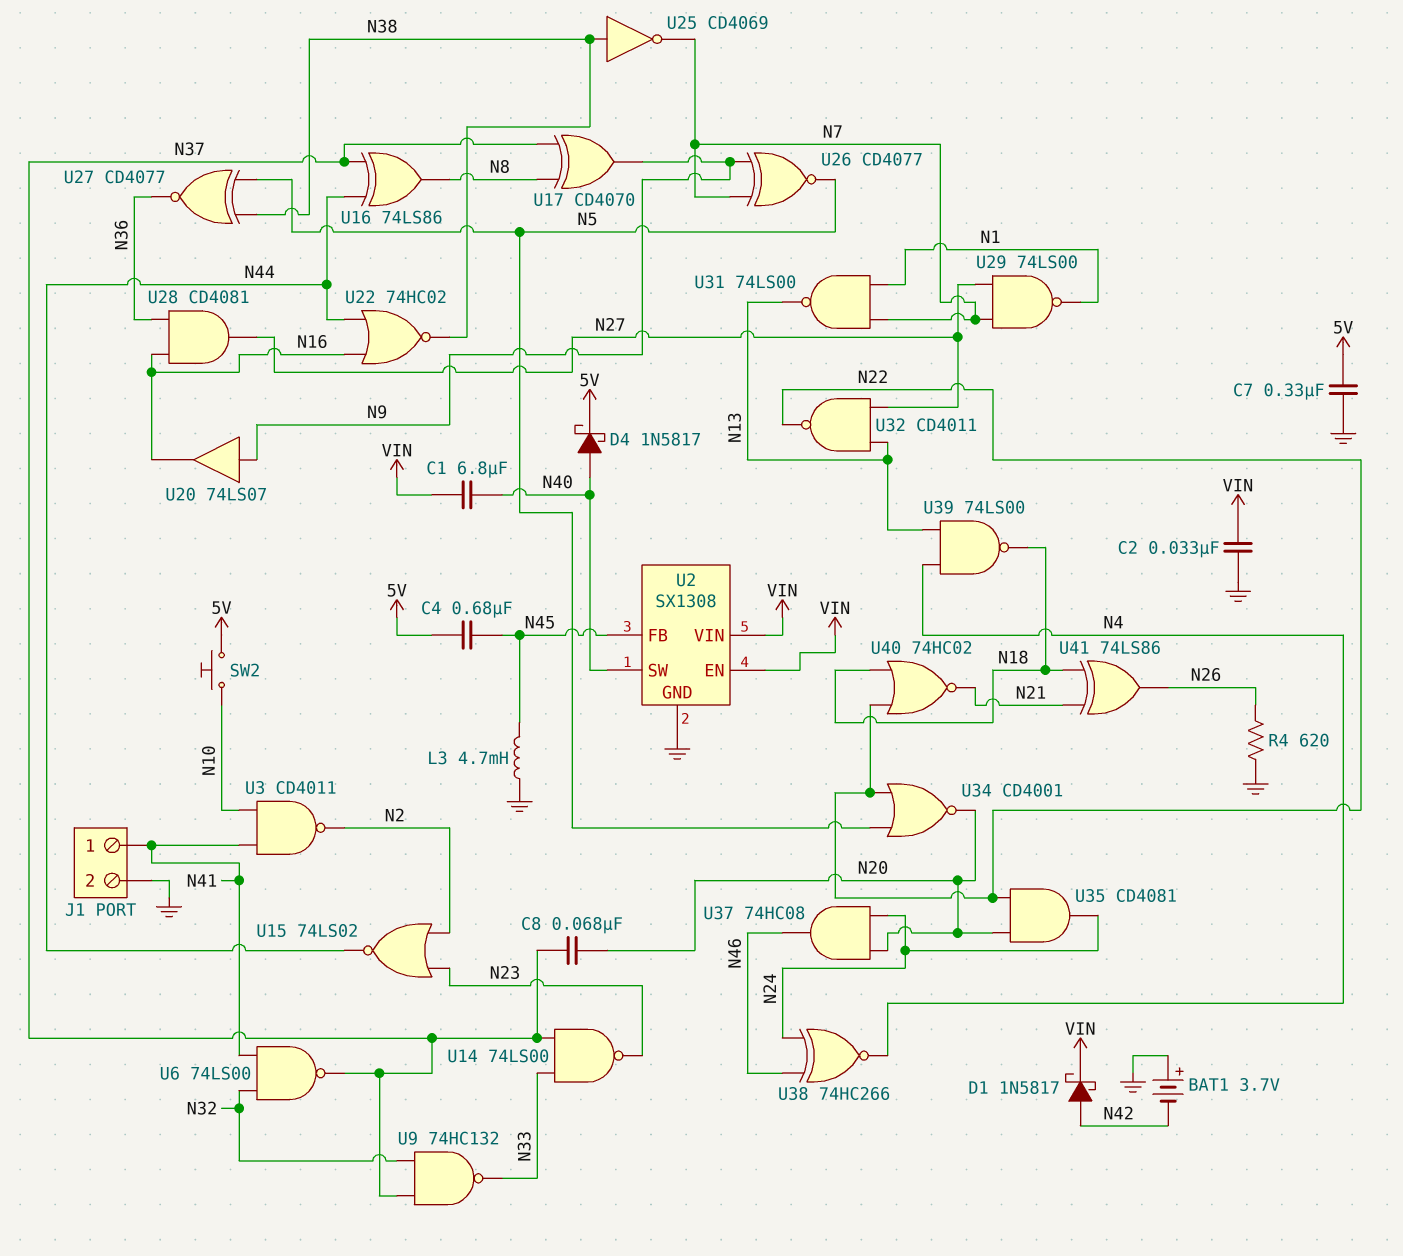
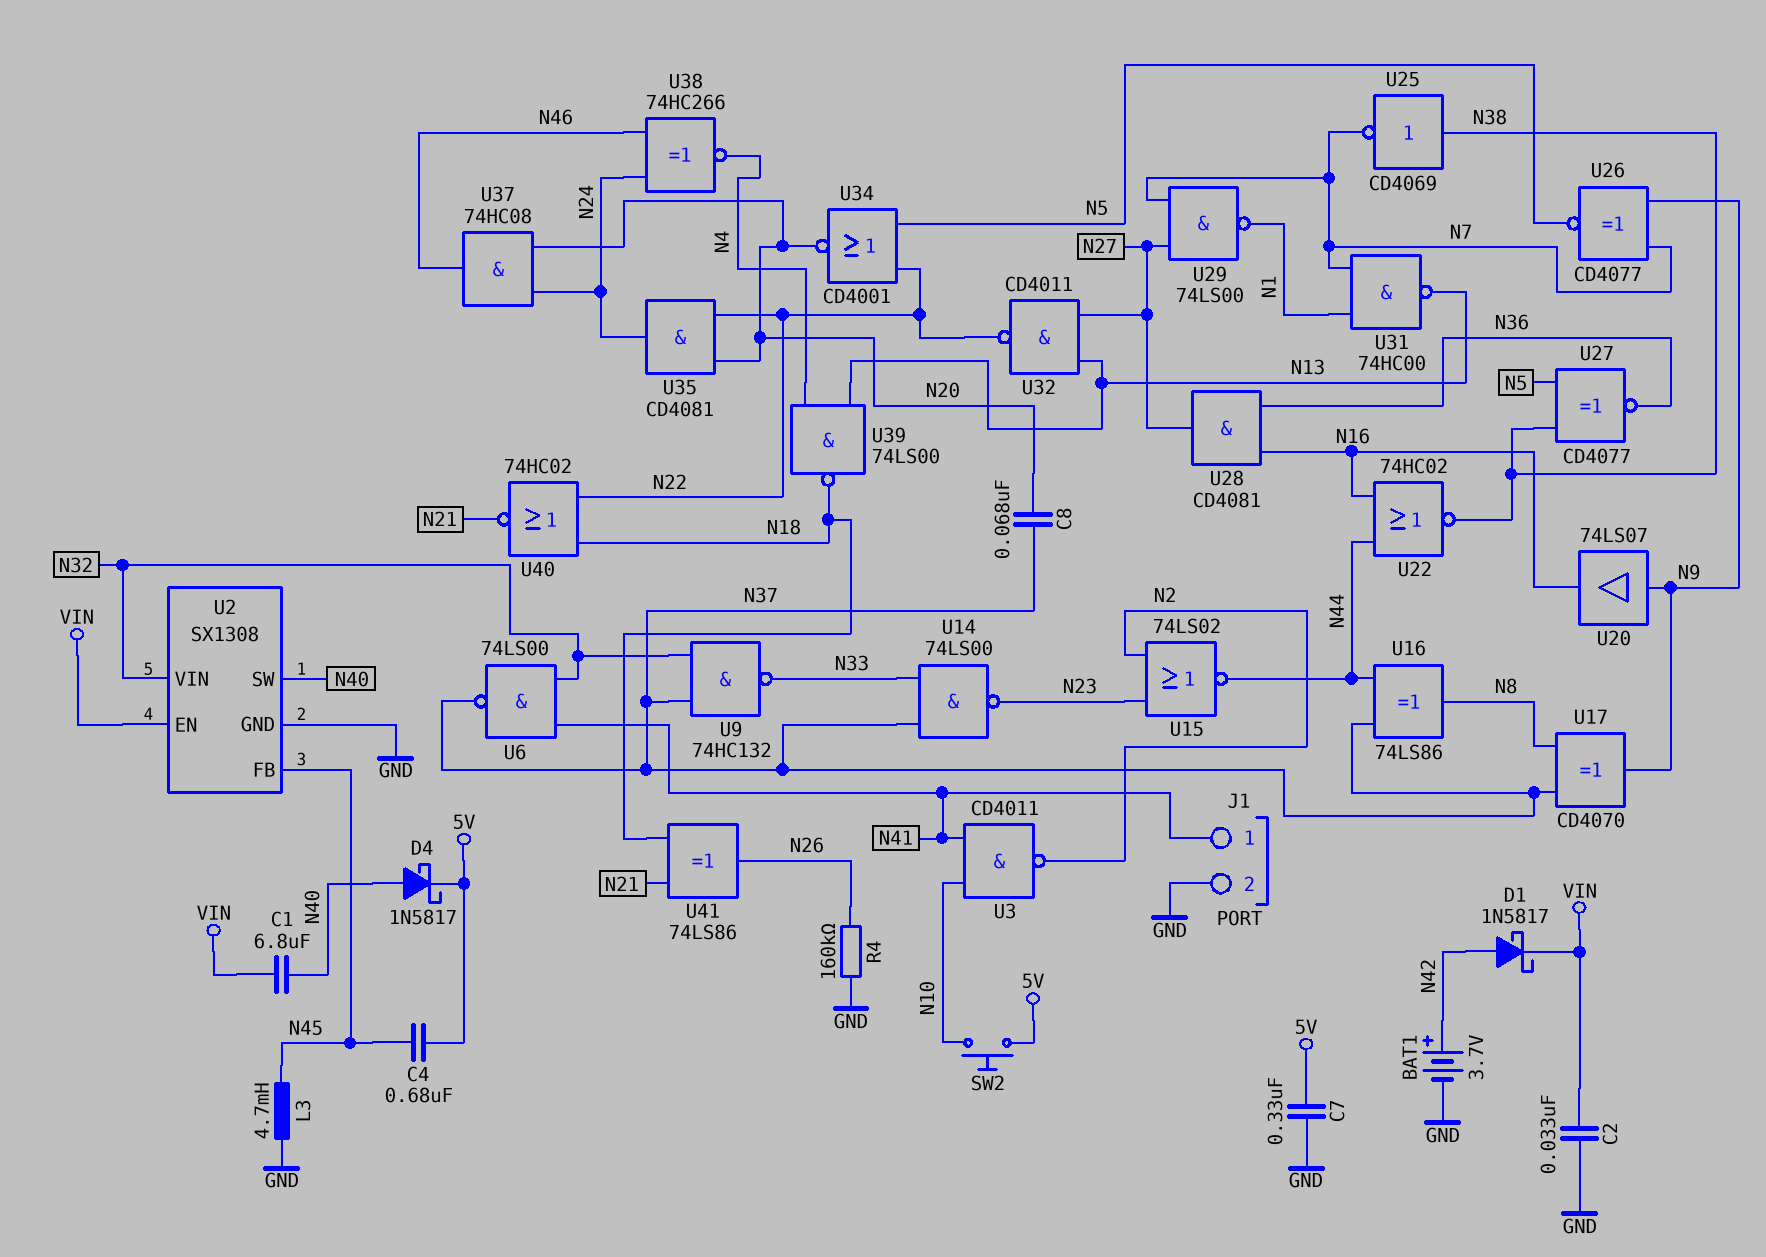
BAT1: 3.7V (plus GND, minus N42) -> 3.7V (plus N42, minus GND)
R4: 620 (GND, N26) -> 160k (GND, N26)
U2 pin VIN: VIN -> N32
U31: NAND 74LS00 (in N1, in N7, out N13) -> NAND 74HC00 (in N1, in N7, out N13)

